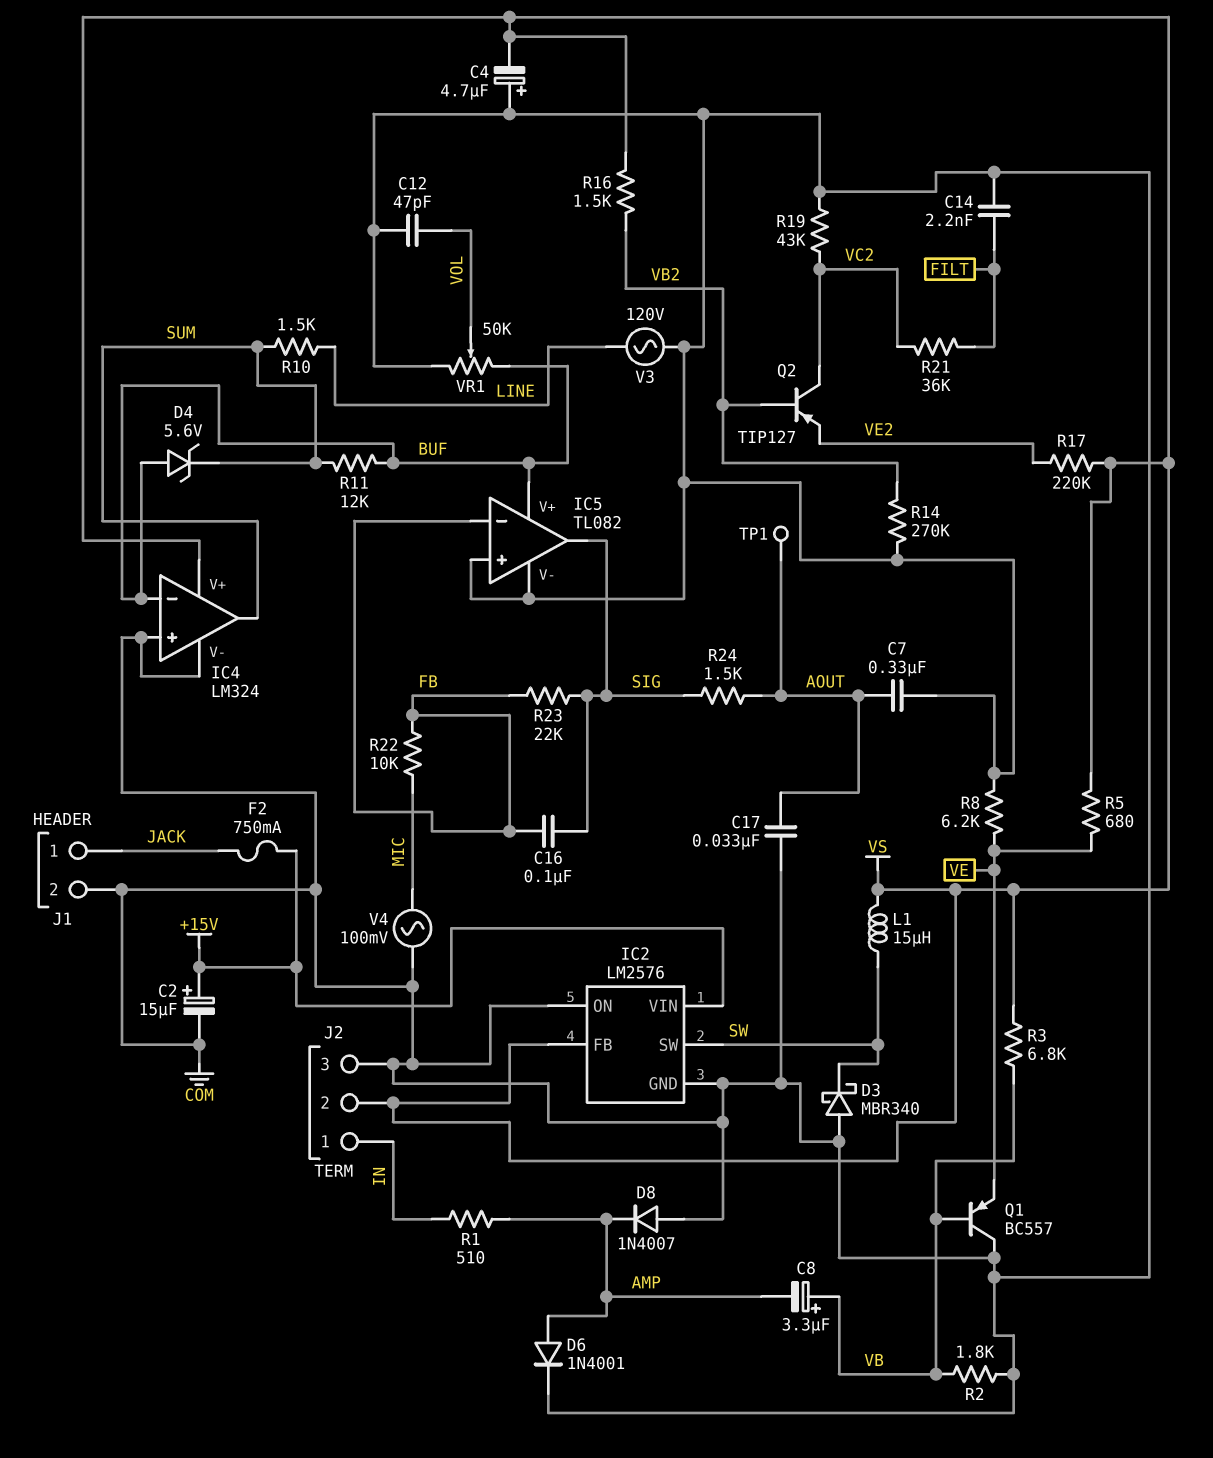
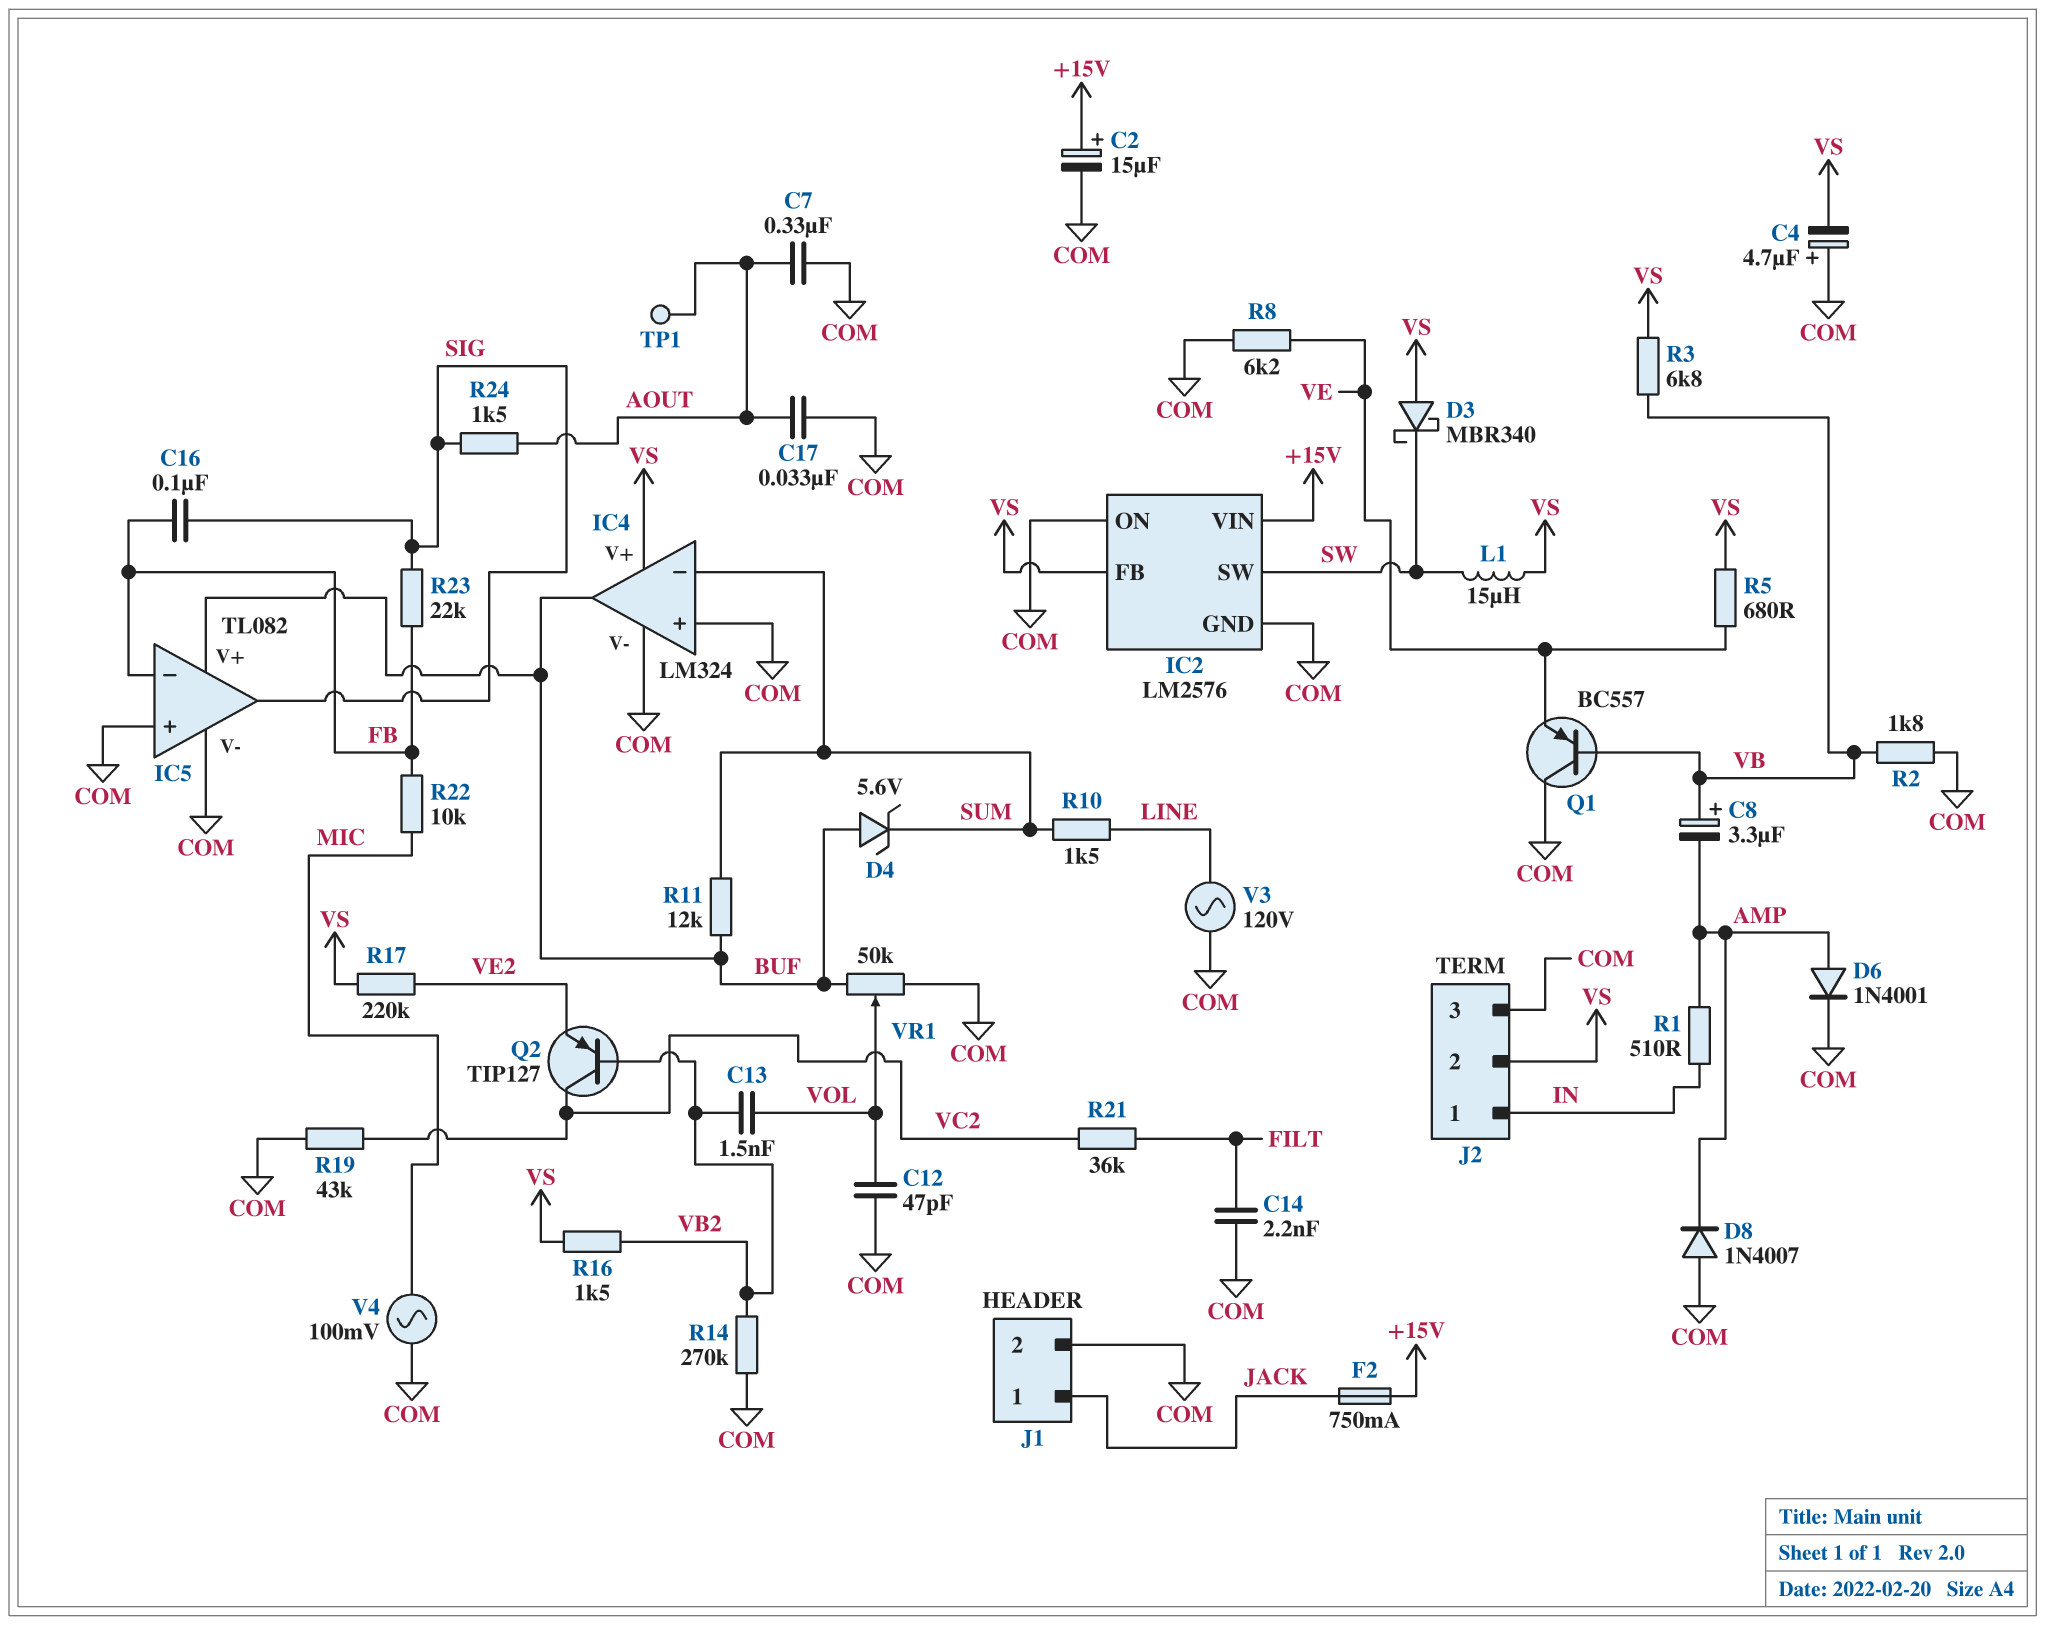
C13: none -> 1.5nF (VB2, VOL)
D3: schottky MBR340 (A COM, K SW) -> schottky MBR340 (A VS, K SW)
IC4 pin in-: BUF -> SUM
IC4 pin out: SUM -> BUF

